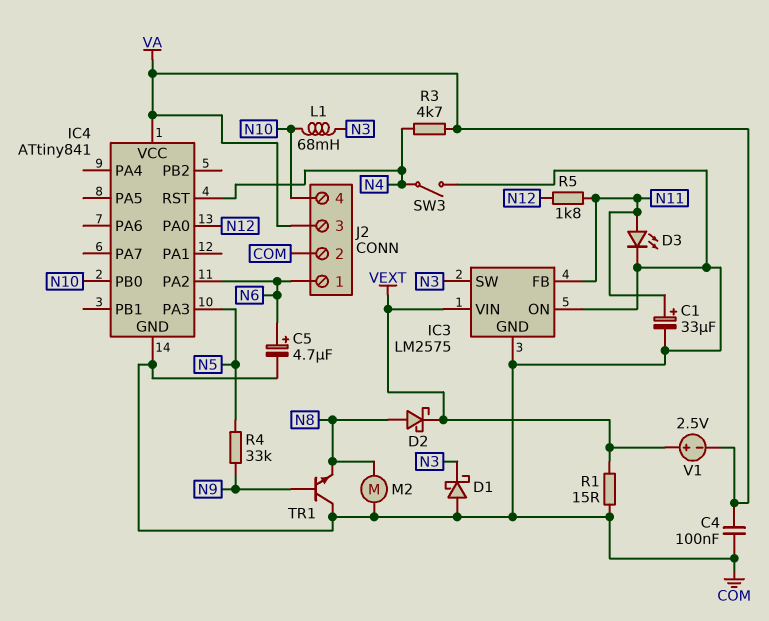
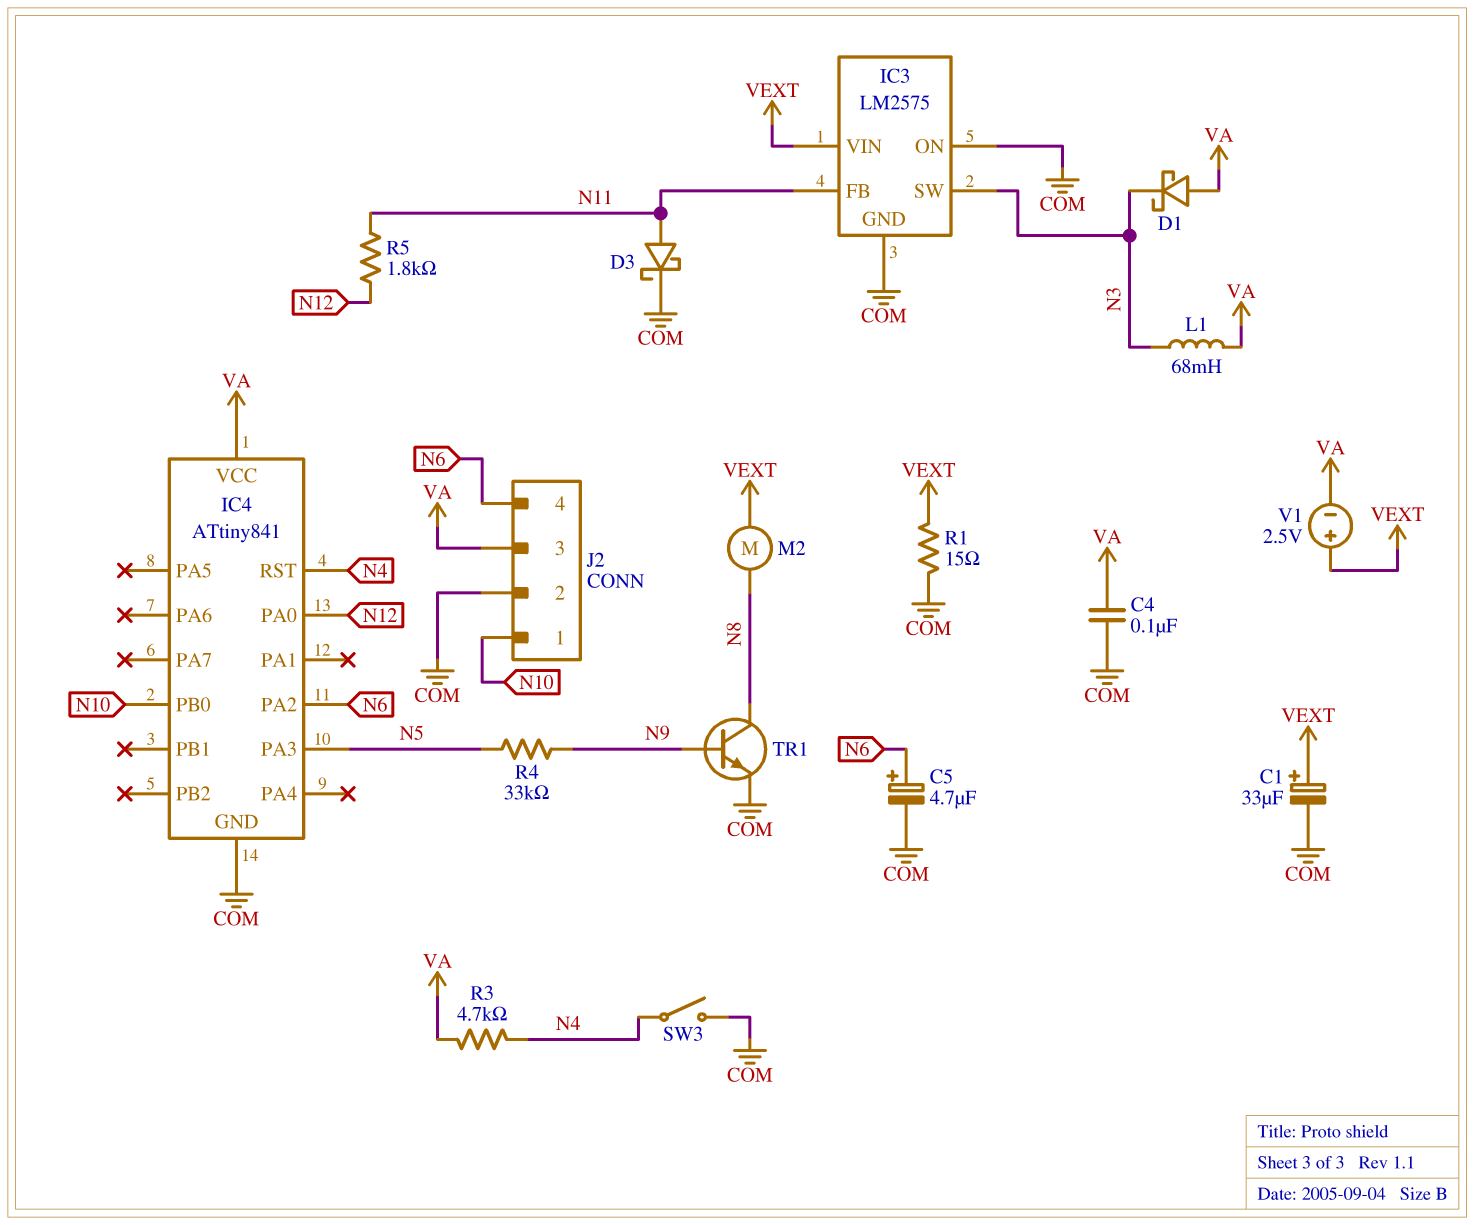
C1: 33uF (plus N11, minus COM) -> 33uF (plus VEXT, minus COM)
D1: schottky (A COM, K N3) -> schottky (A VA, K N3)
D2: schottky (A N8, K VEXT) -> none
D3: LED (A N11, K COM) -> schottky (A N11, K COM)
J2 pin 1: N6 -> N10
J2 pin 4: N10 -> N6
L1: 68mH (N3, N10) -> 68mH (N3, VA)
M2: motor (COM, N8) -> motor (N8, VEXT)
TR1: NPN (B N9, C COM, E N8) -> NPN (B N9, C N8, E COM)

